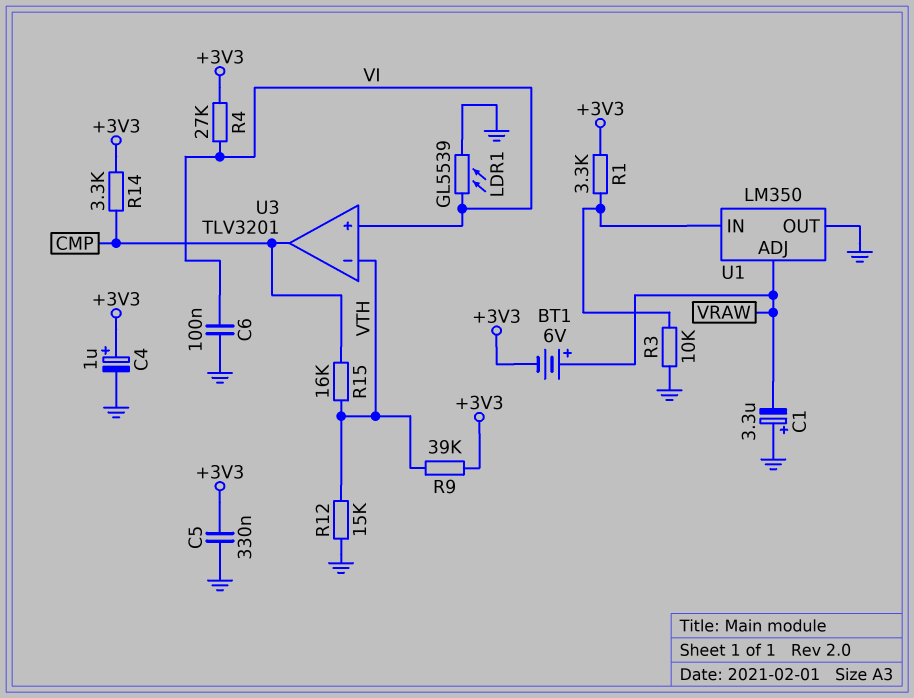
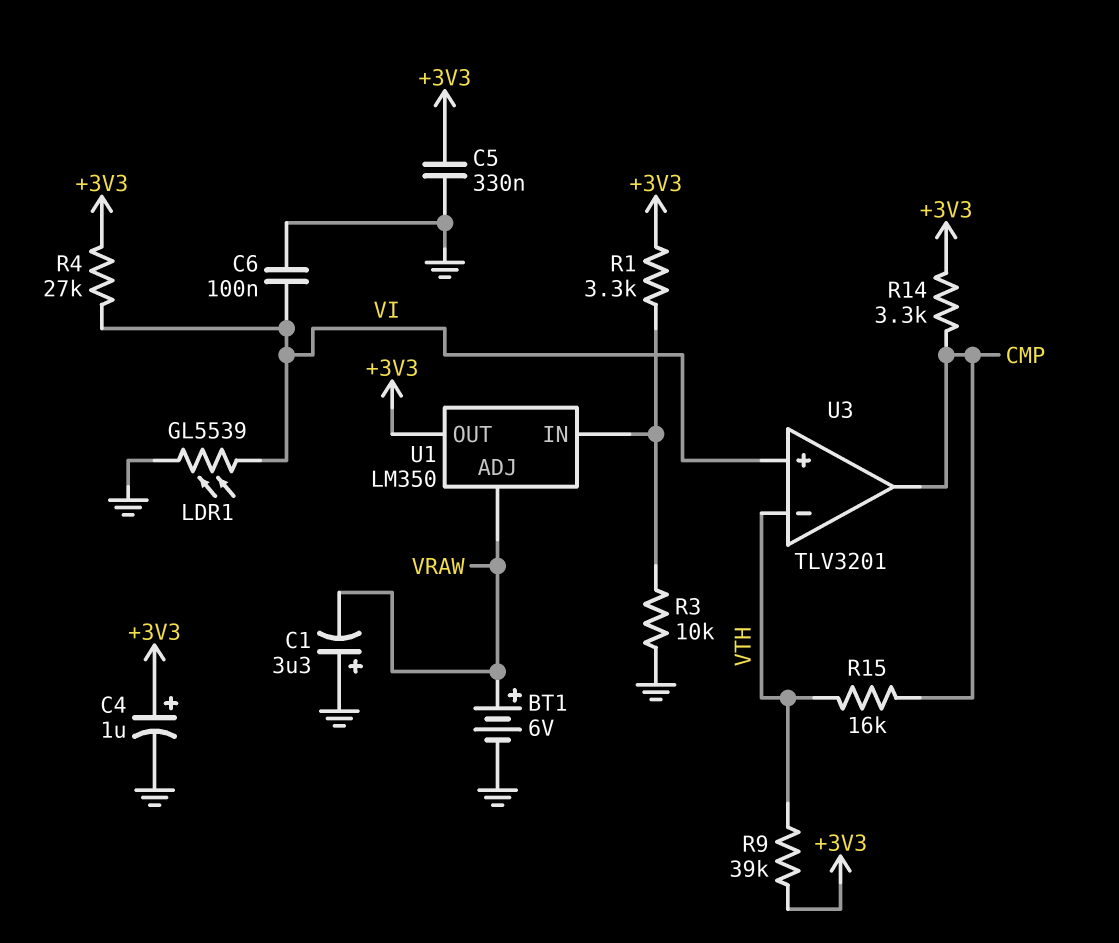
BT1: 6V (plus VRAW, minus +3V3) -> 6V (plus VRAW, minus GND)
R12: 15k (GND, VTH) -> none
U1 pin OUT: GND -> +3V3

